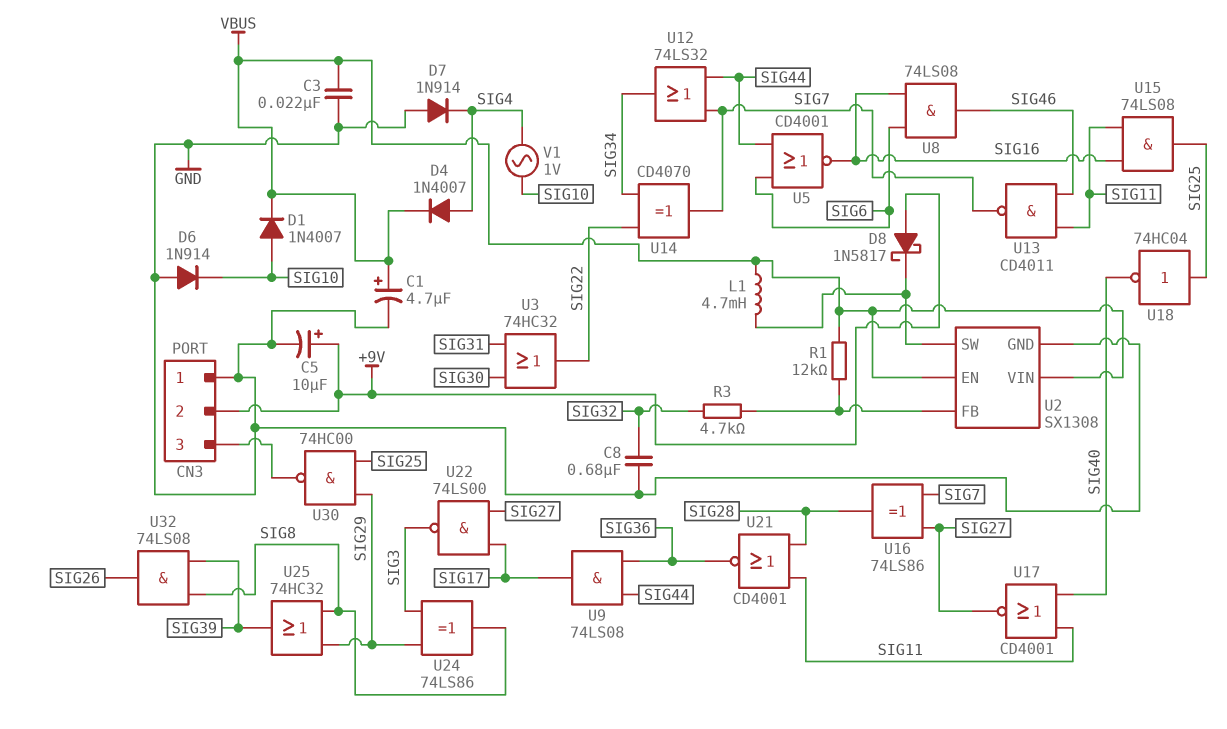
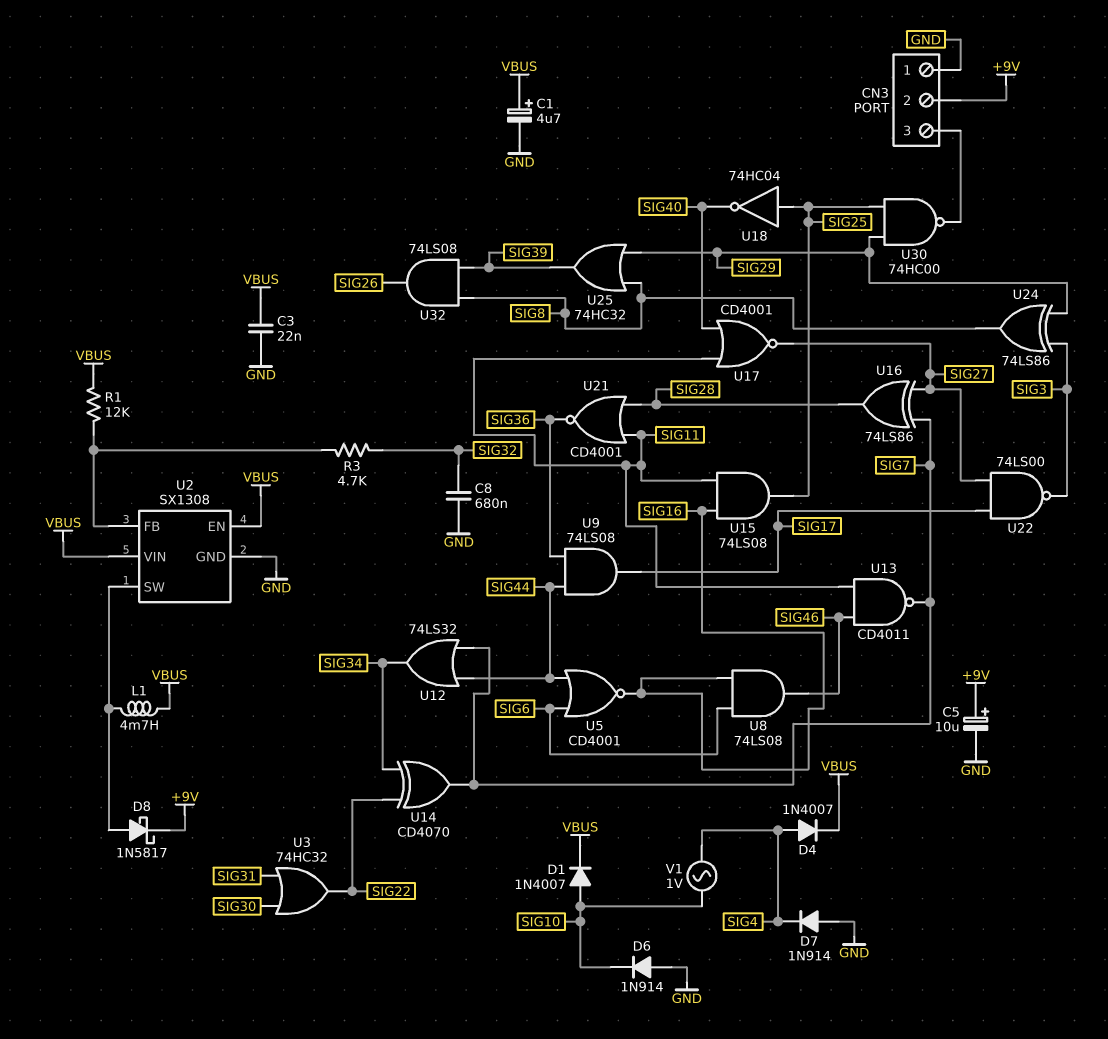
D8: schottky 1N5817 (A +9V, K U2/SW) -> schottky 1N5817 (A U2/SW, K +9V)

